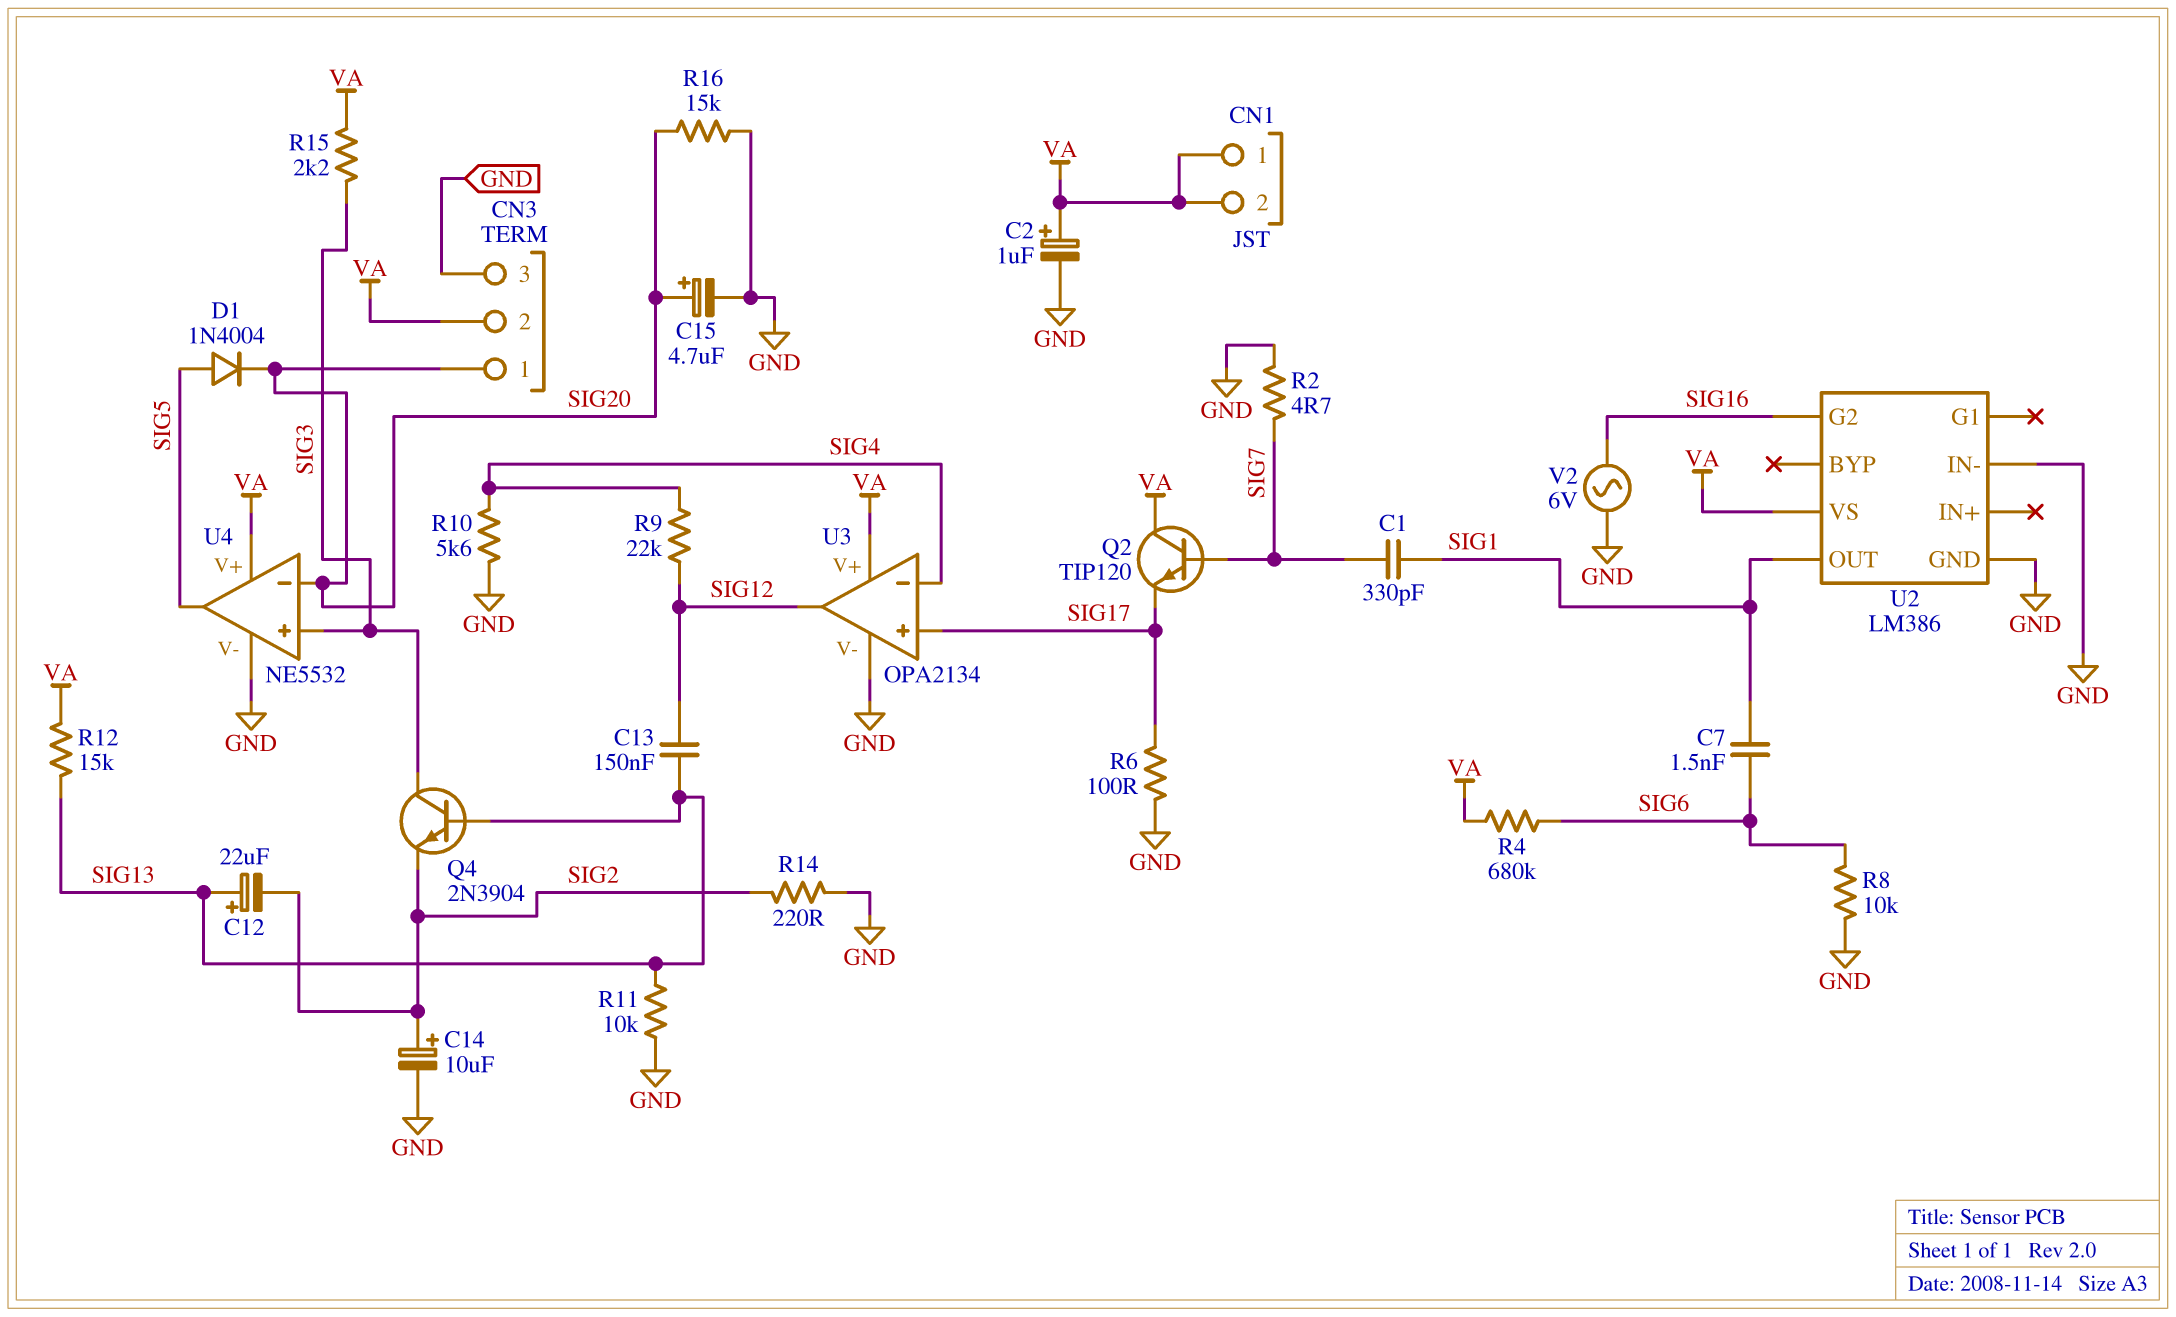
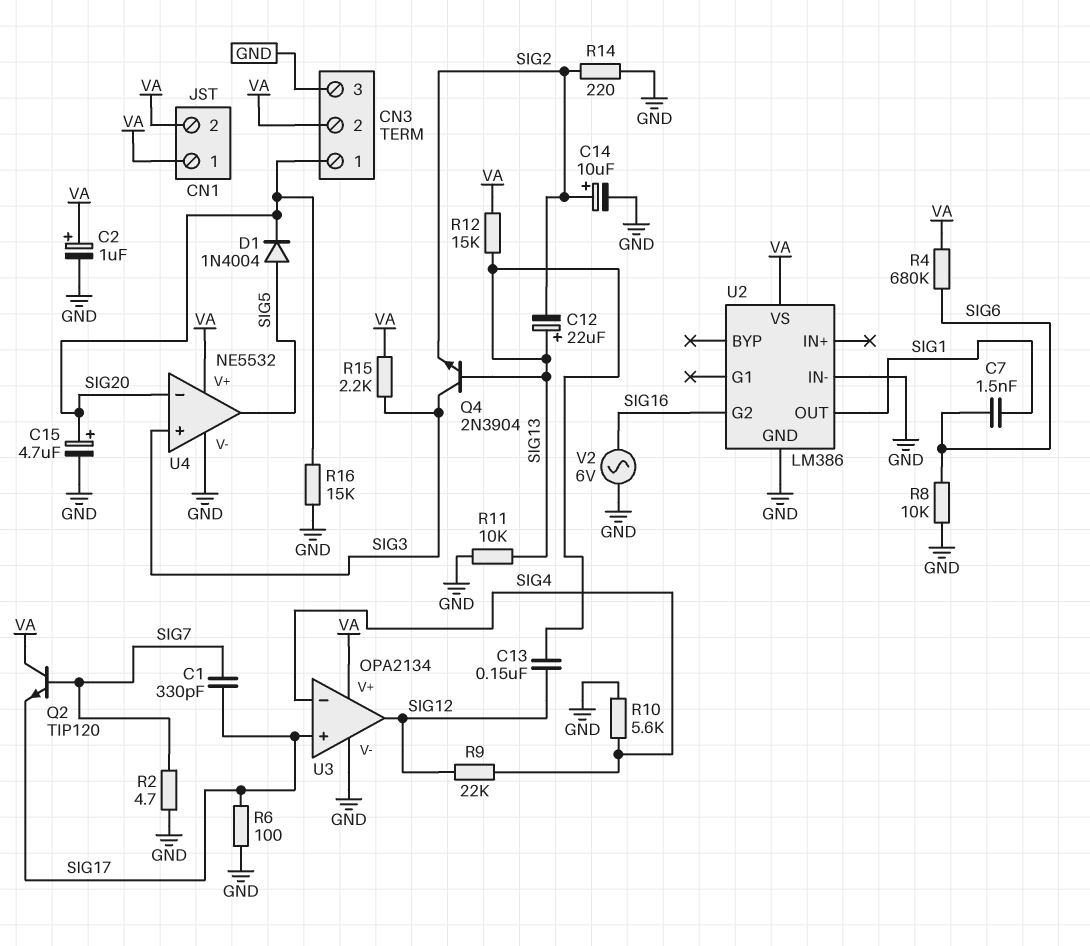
C1: 330pF (SIG1, SIG7) -> 330pF (SIG7, SIG17)

